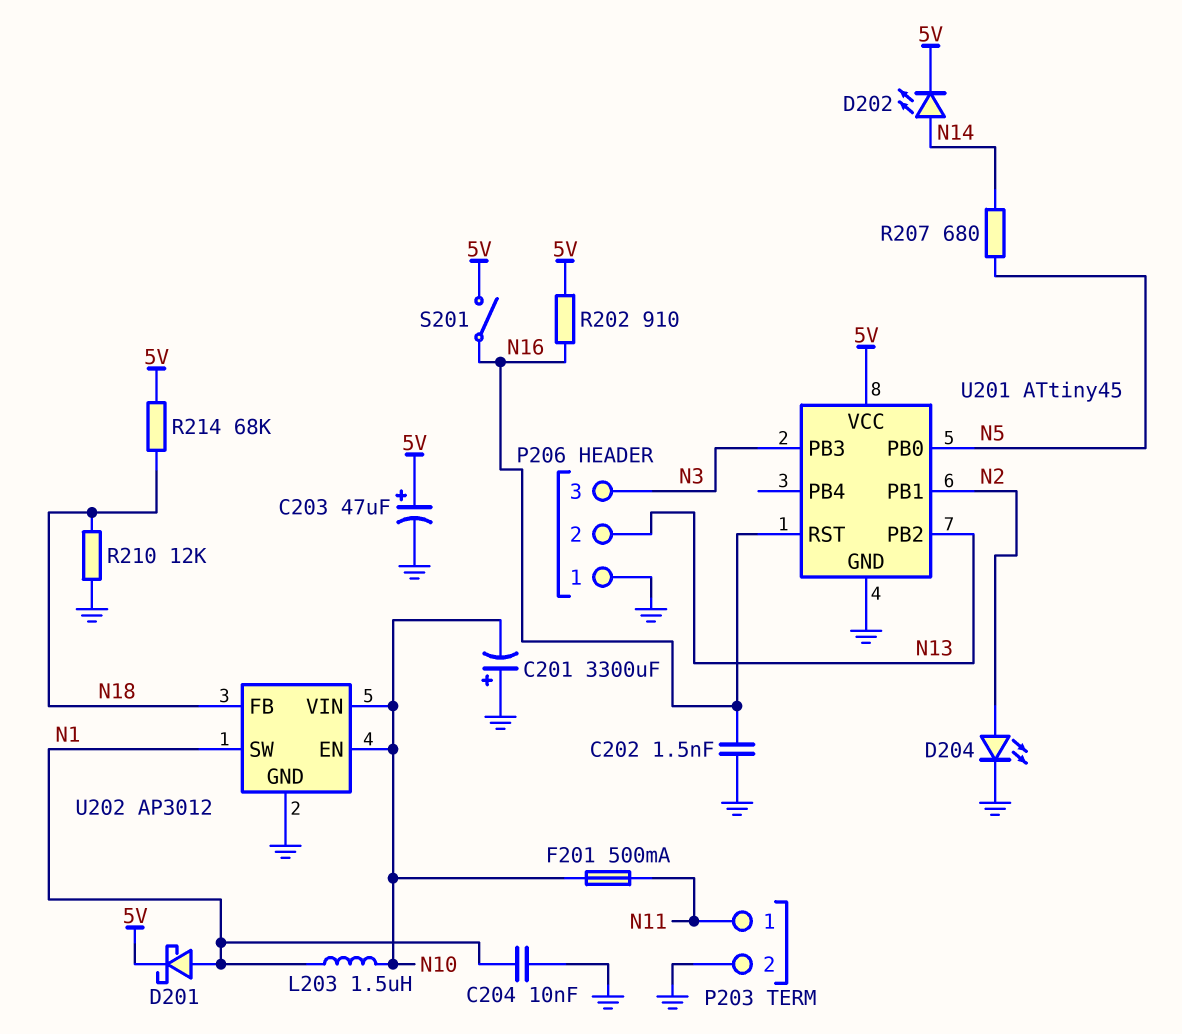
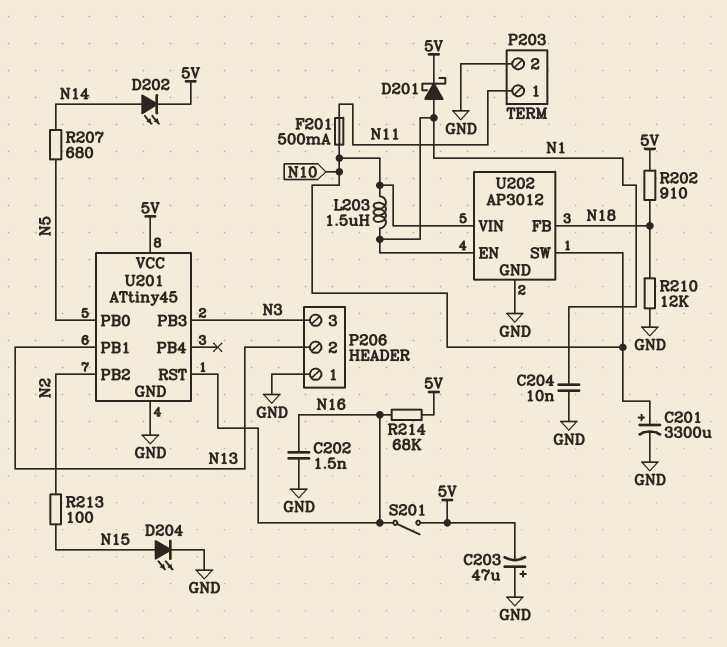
C201: 3300uF (plus GND, minus N10) -> 3300uF (plus N10, minus GND)
C203: 47uF (plus 5V, minus GND) -> 47uF (plus GND, minus 5V)
D204: LED (A N2, K GND) -> LED (A N15, K GND)
R202: 910 (5V, N16) -> 910 (5V, N18)
R213: none -> 100 (N2, N15)
R214: 68k (5V, N18) -> 68k (5V, N16)
U201 pin PB1: N2 -> N13
U201 pin PB2: N13 -> N2
U202 pin EN: N10 -> N1
U202 pin SW: N1 -> N10

